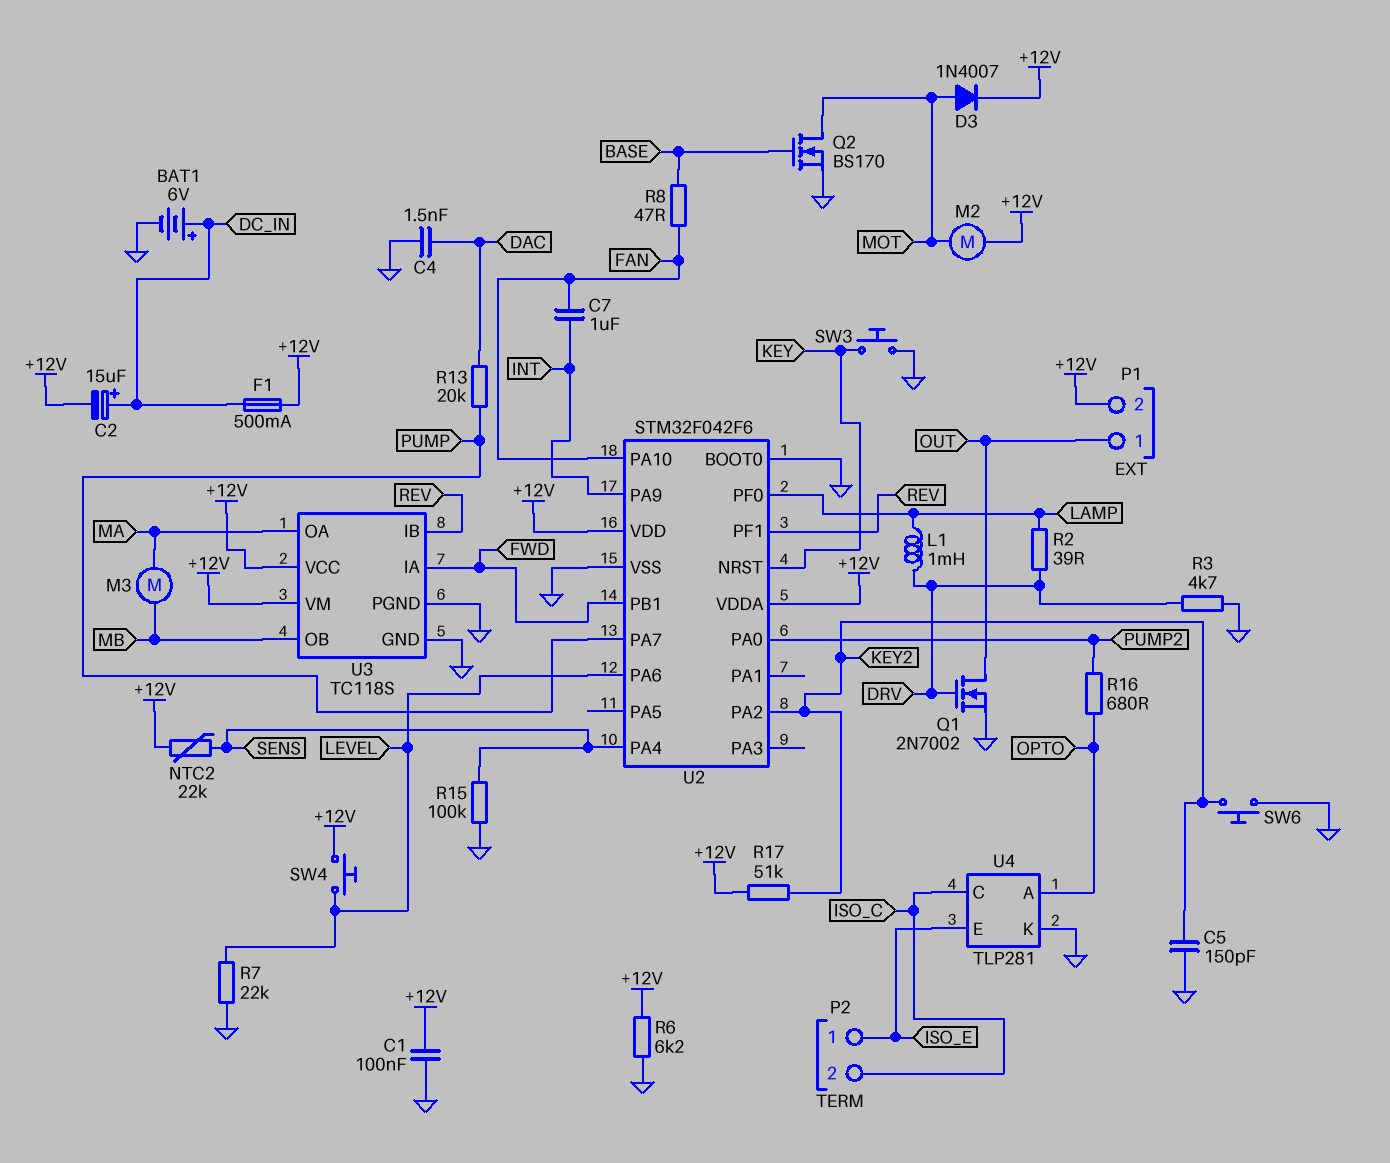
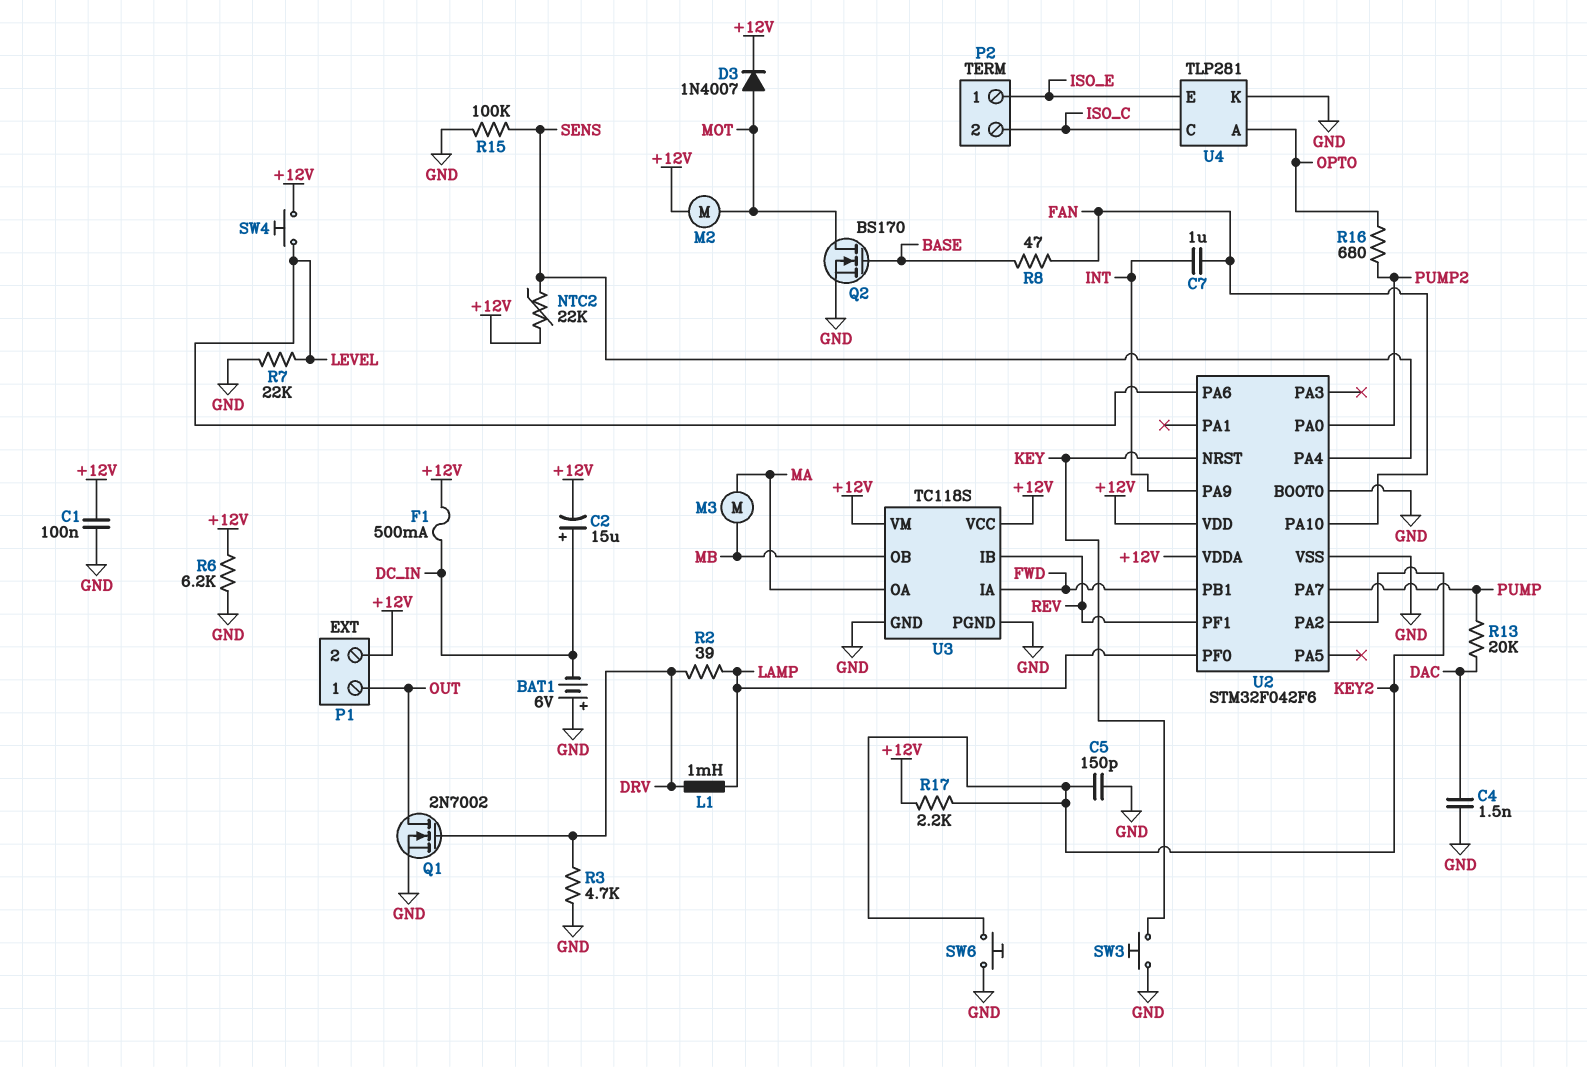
BAT1: 6V (plus DC_IN, minus GND) -> 6V (plus GND, minus DC_IN)
R17: 51k (+12V, KEY2) -> 2.2k (+12V, KEY2)

